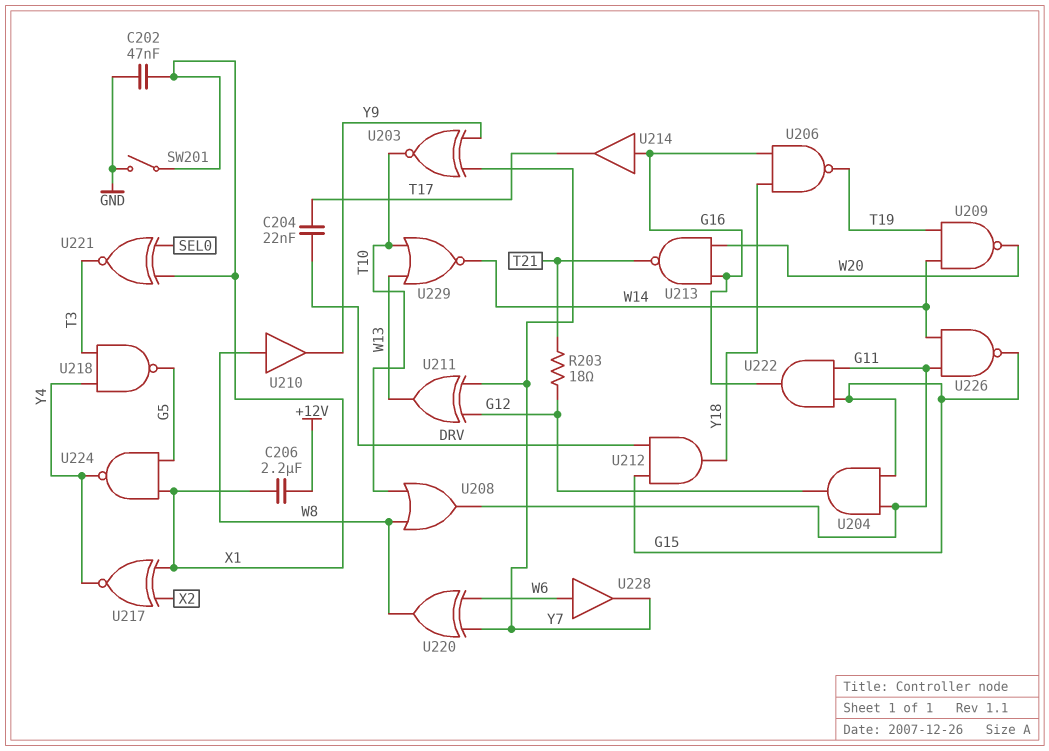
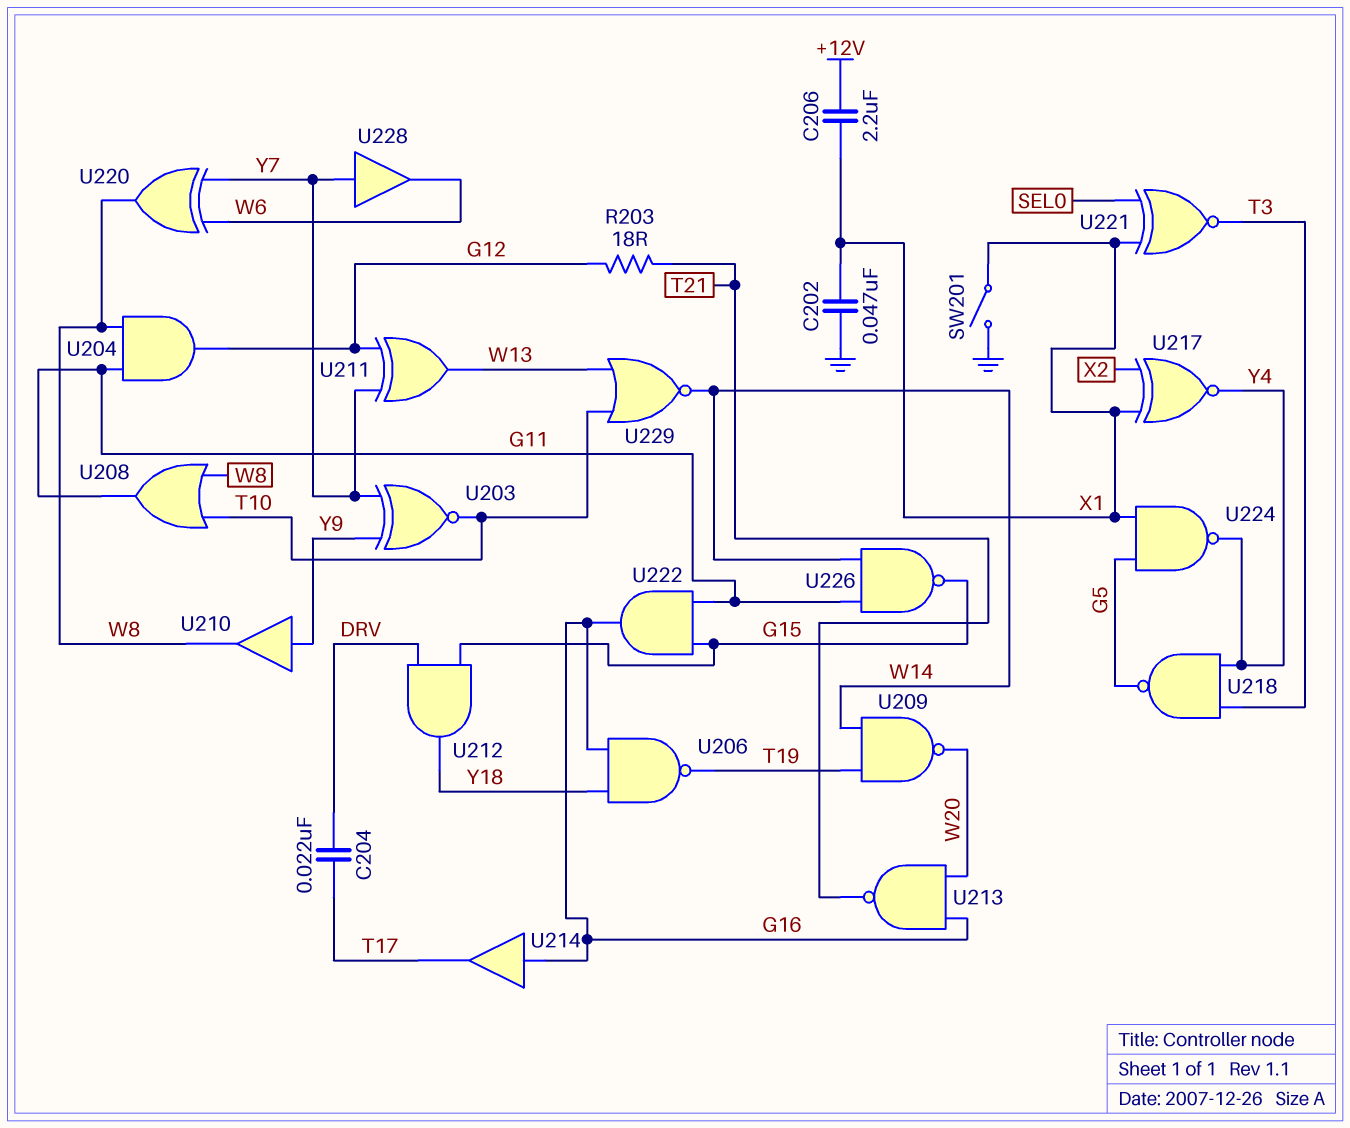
U204: AND (in G11, in G15, out G12) -> AND (in G11, in W8, out G12)
U210: buffer (in W8, out Y9) -> buffer (in Y9, out W8)
U228: buffer (in W6, out Y7) -> buffer (in Y7, out W6)

